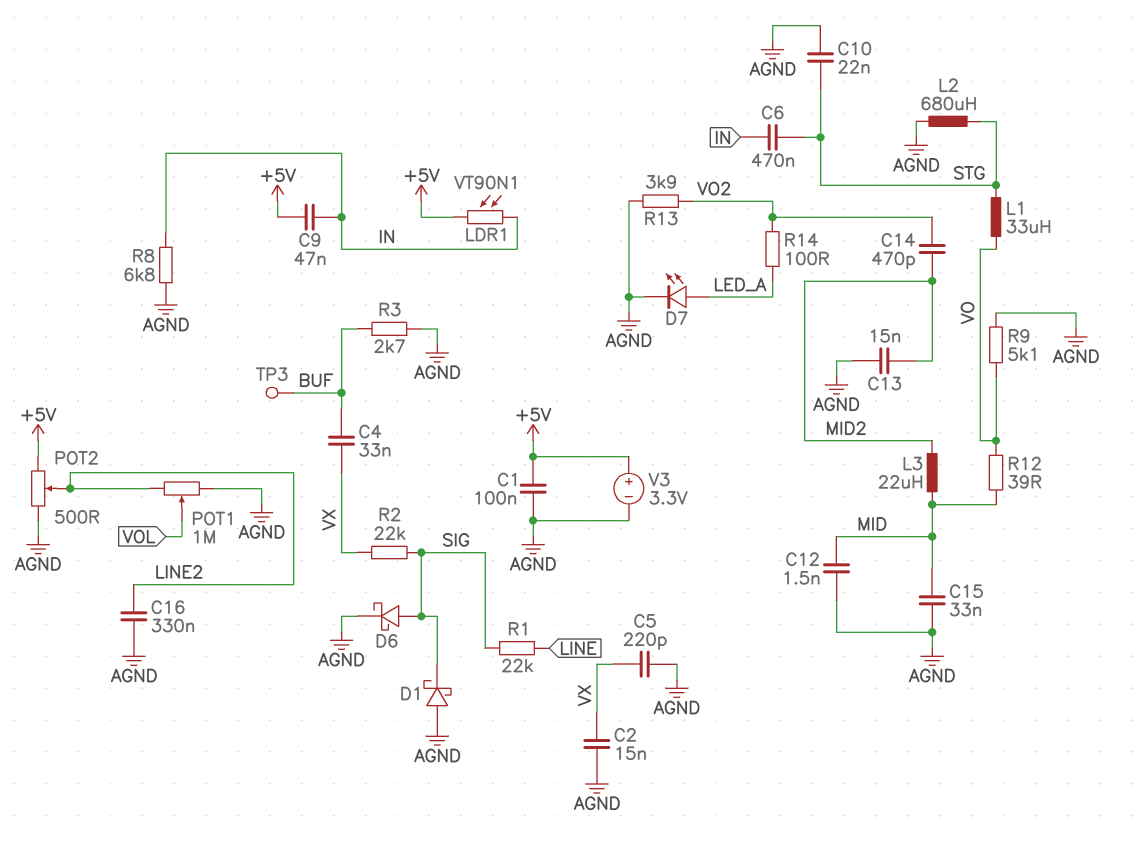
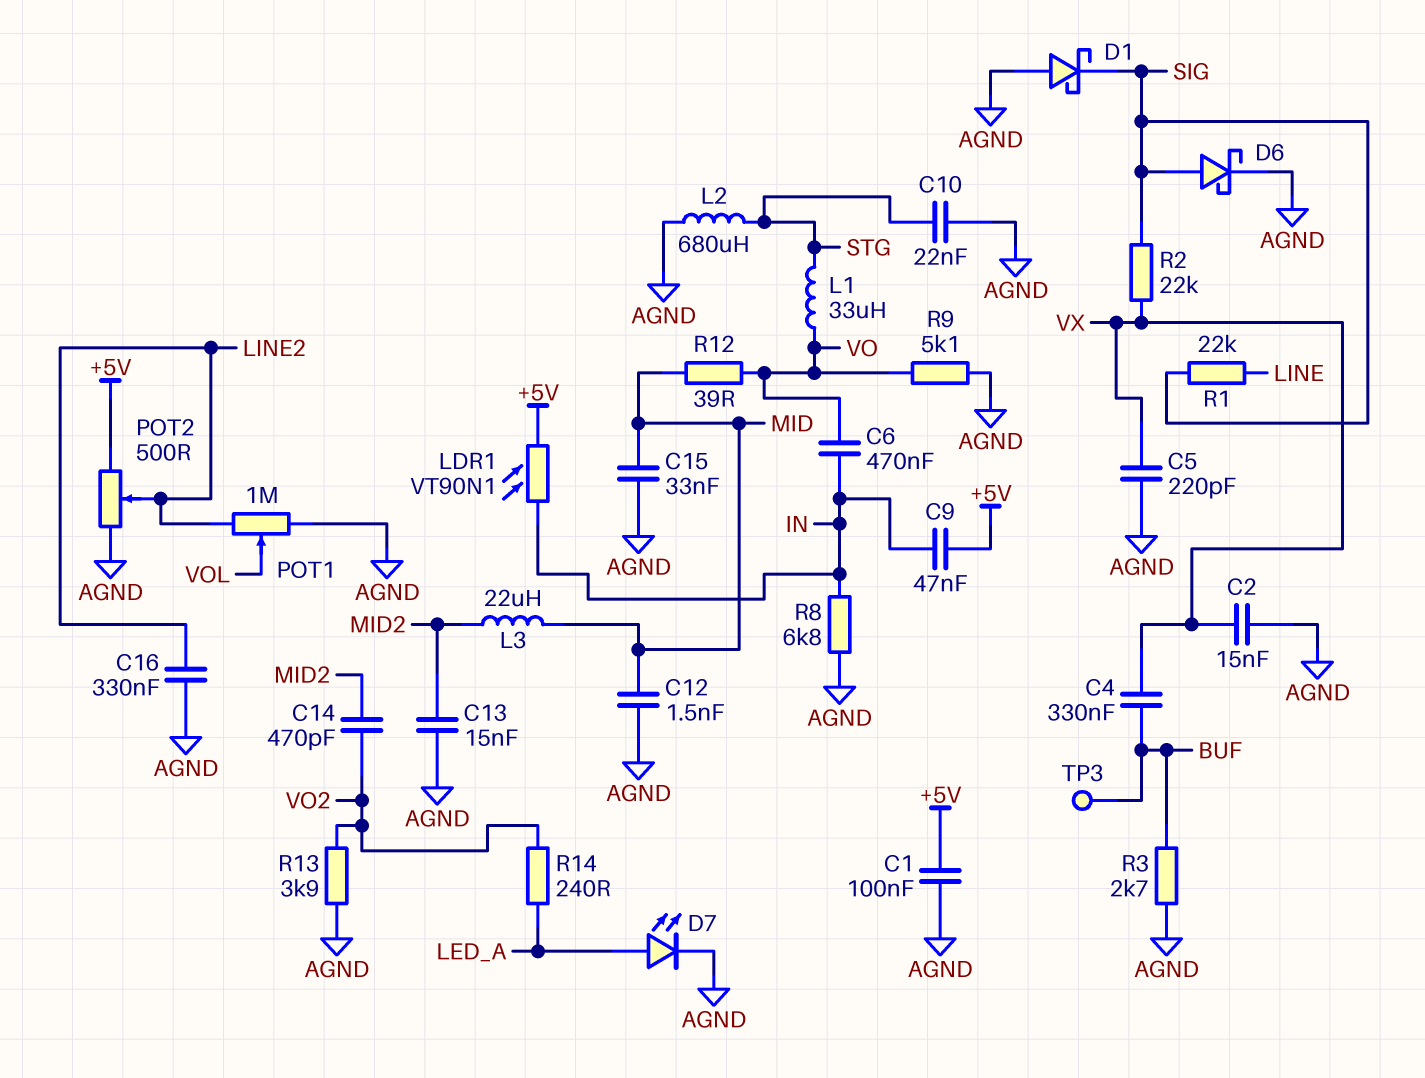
C4: 33nF (BUF, VX) -> 330nF (BUF, VX)
C6: 470nF (IN, STG) -> 470nF (IN, VO)
R14: 100 (LED_A, VO2) -> 240 (LED_A, VO2)
V3: 3.3V (plus +5V, minus AGND) -> none

